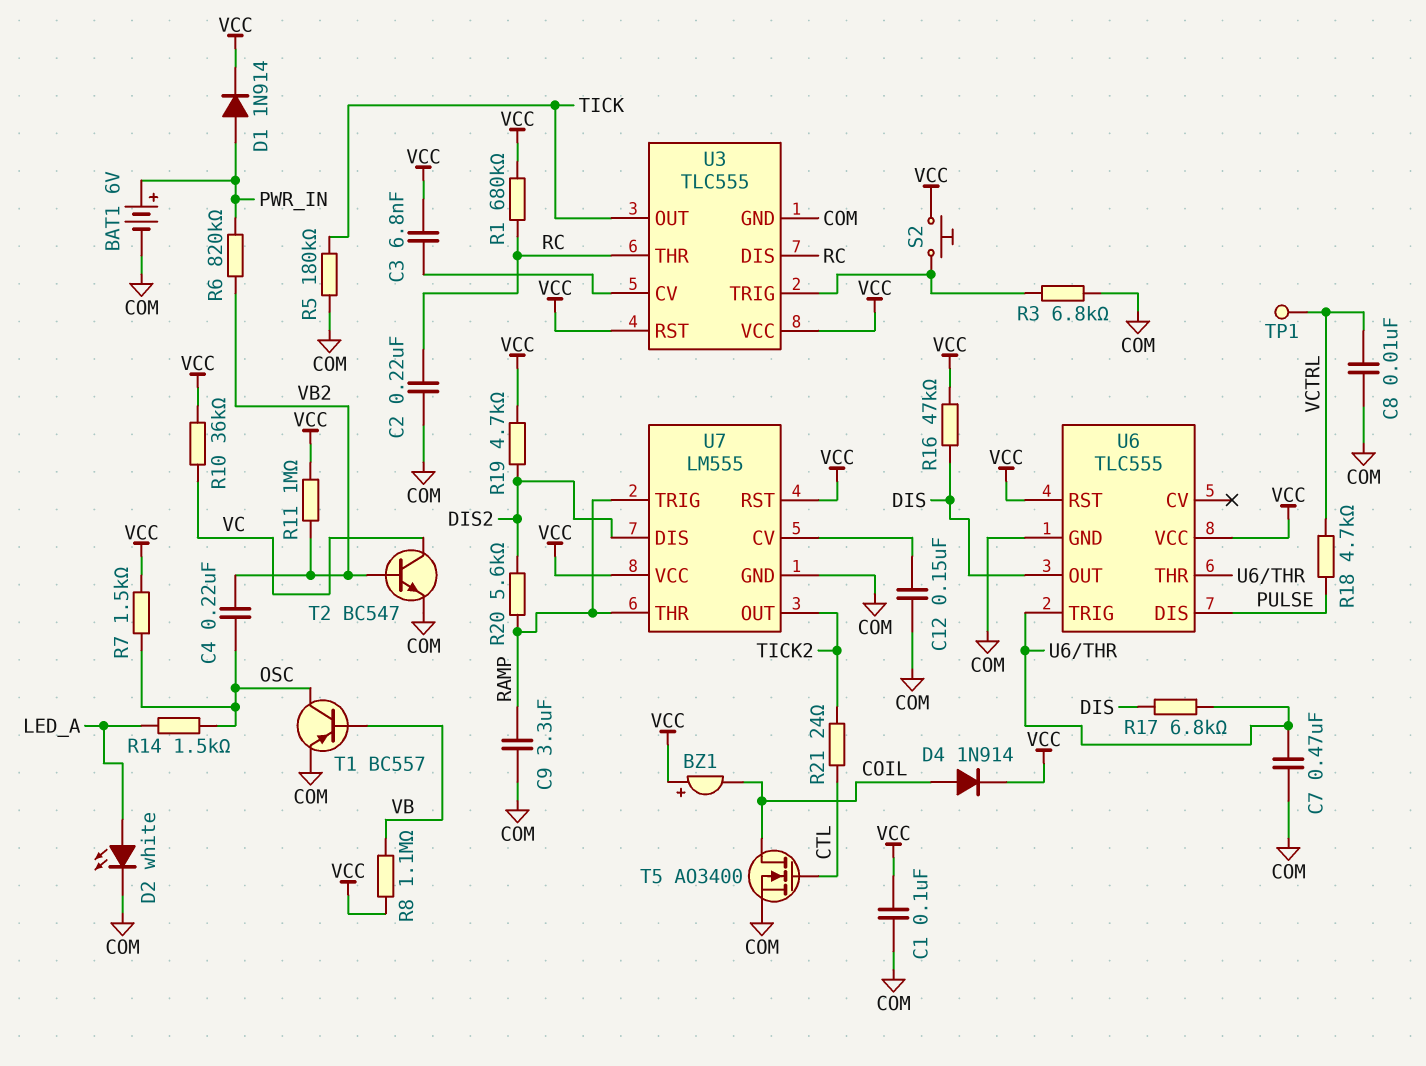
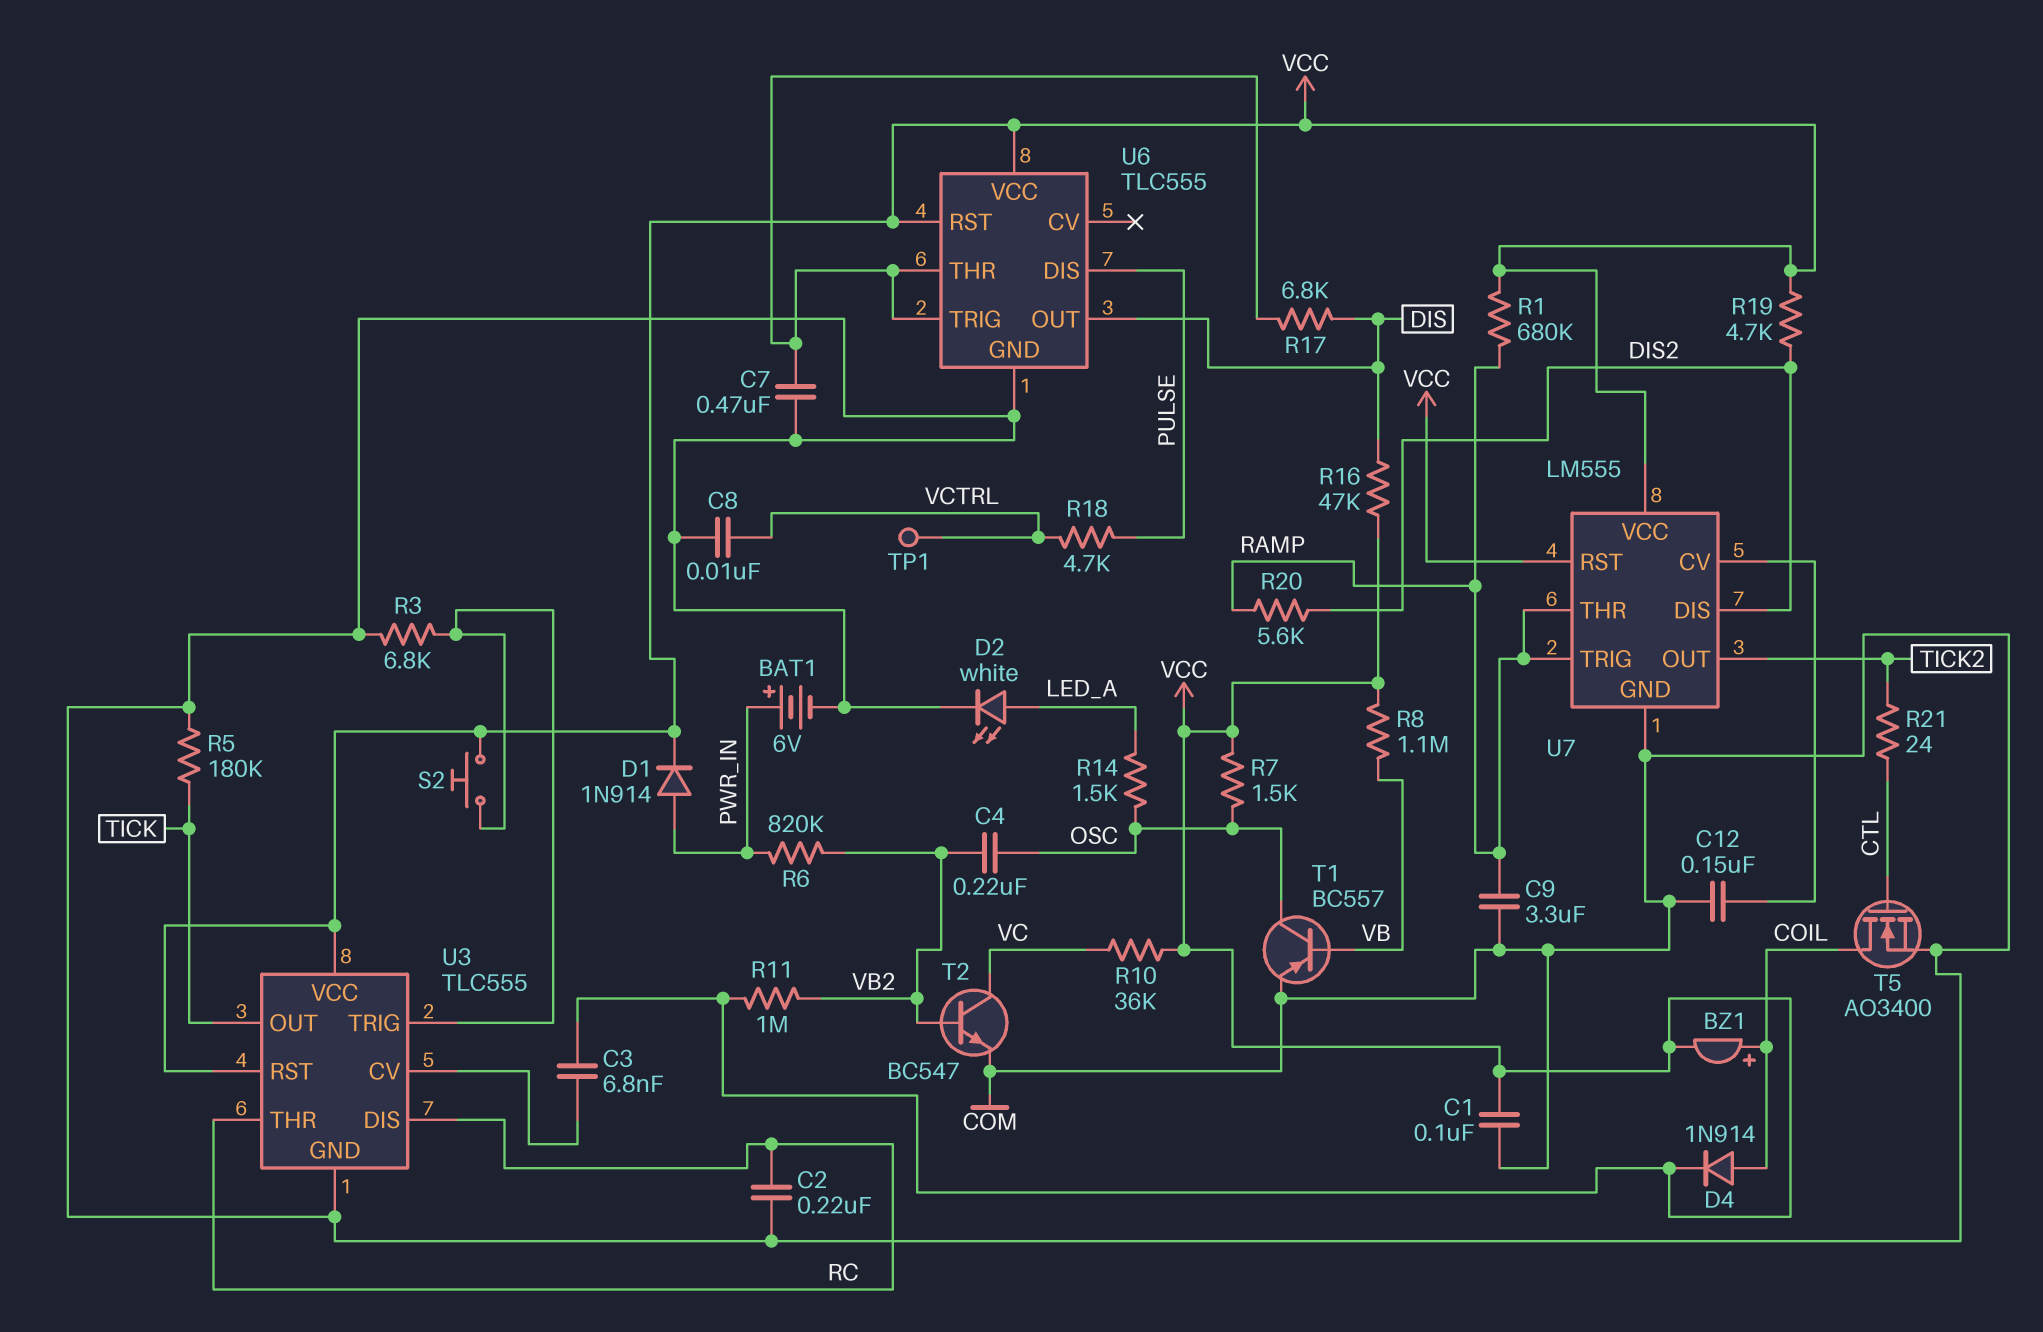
BZ1: buzzer (plus VCC, minus COIL) -> buzzer (plus COIL, minus VCC)
R1: 680k (RC, VCC) -> 680k (RAMP, VCC)

